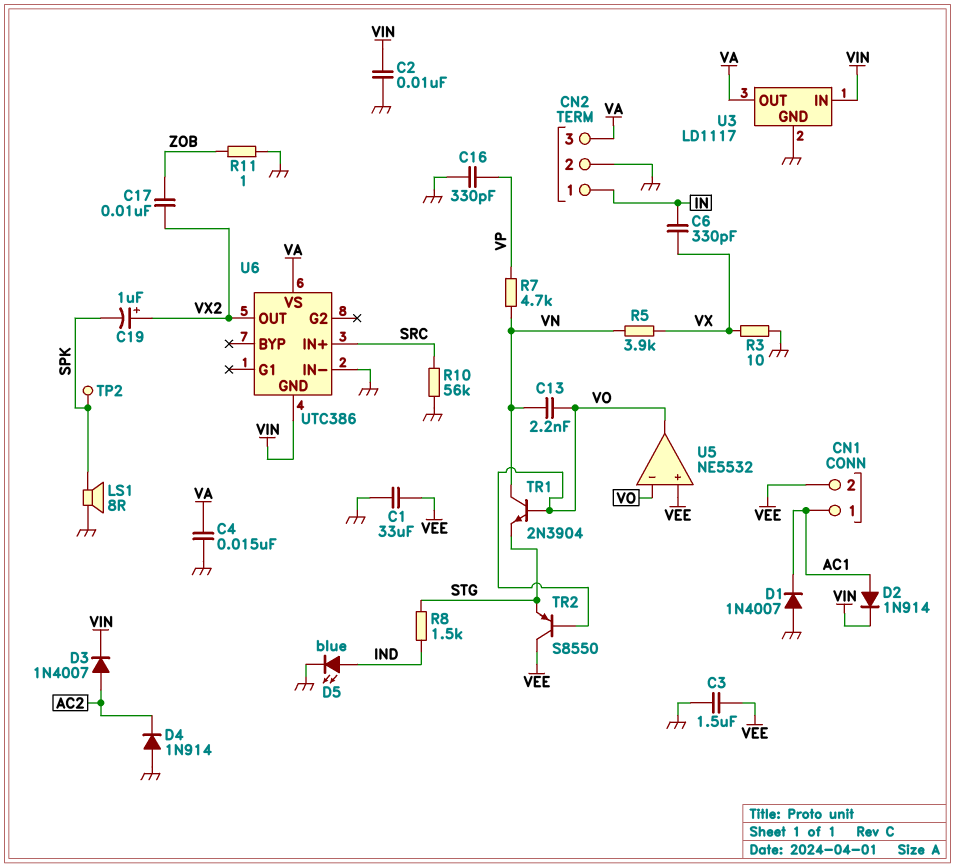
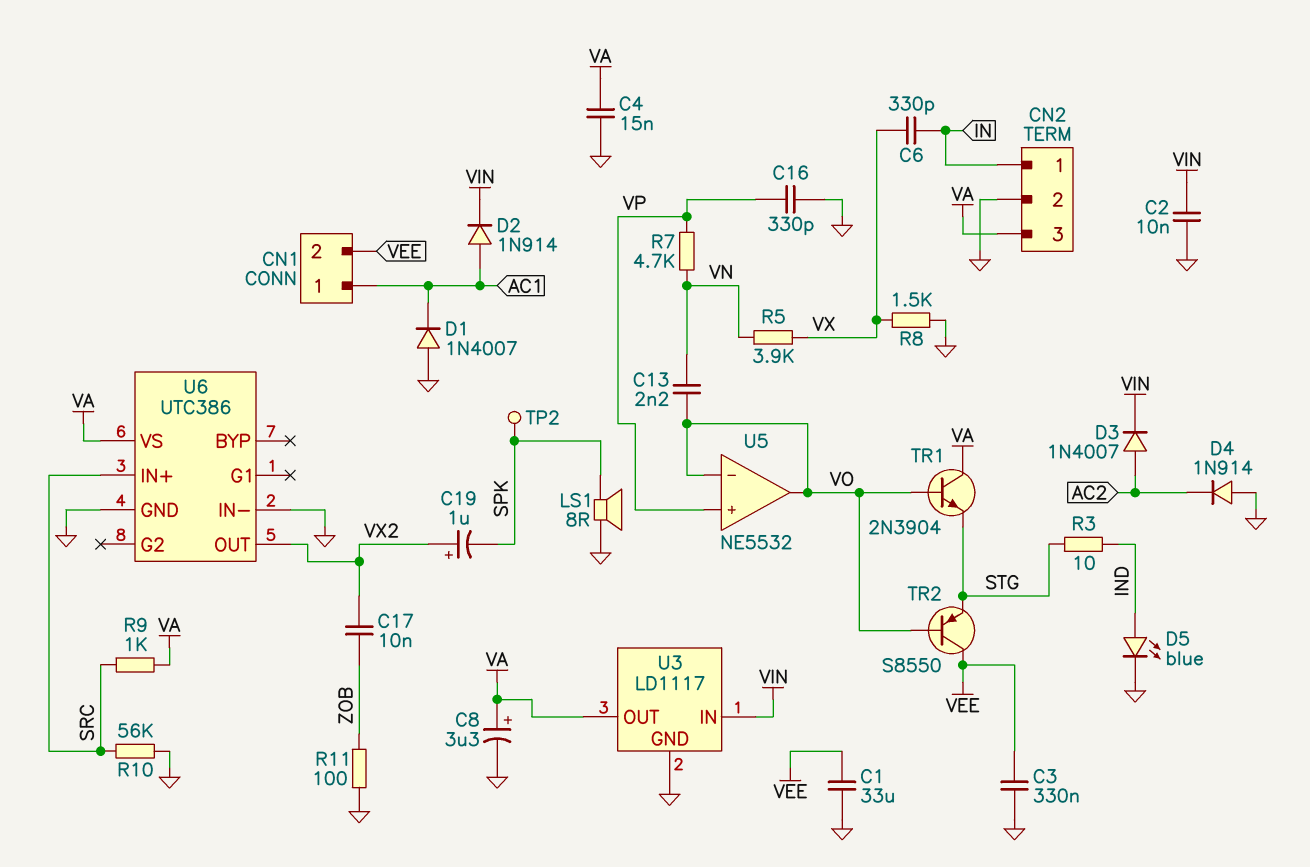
C3: 1.5uF (GND, VEE) -> 330nF (GND, VEE)
C8: none -> 3.3uF (plus VA, minus GND)
R3: 10 (GND, VX) -> 10 (IND, STG)
R8: 1.5k (IND, STG) -> 1.5k (GND, VX)
R9: none -> 1k (SRC, VA)
R11: 1 (GND, ZOB) -> 100 (GND, ZOB)
TR1: NPN 2N3904 (B VO, C VN, E STG) -> NPN 2N3904 (B VO, C VA, E STG)
U5 pin in+: VEE -> VP
U6 pin GND: VIN -> GND

